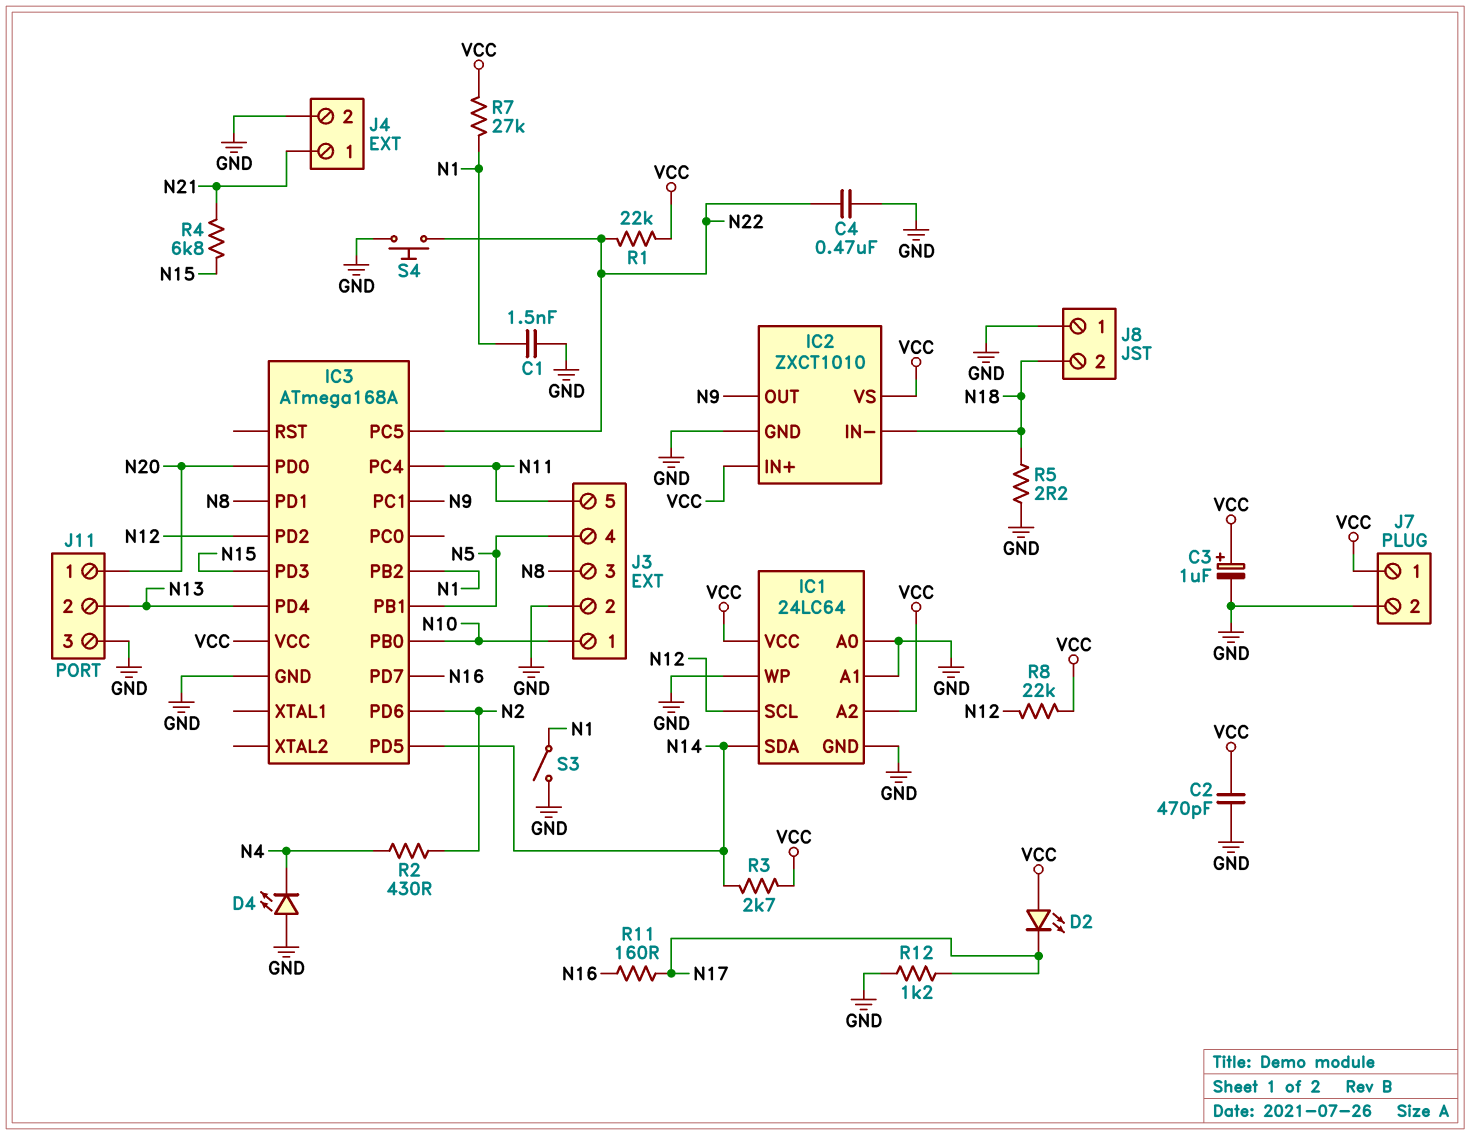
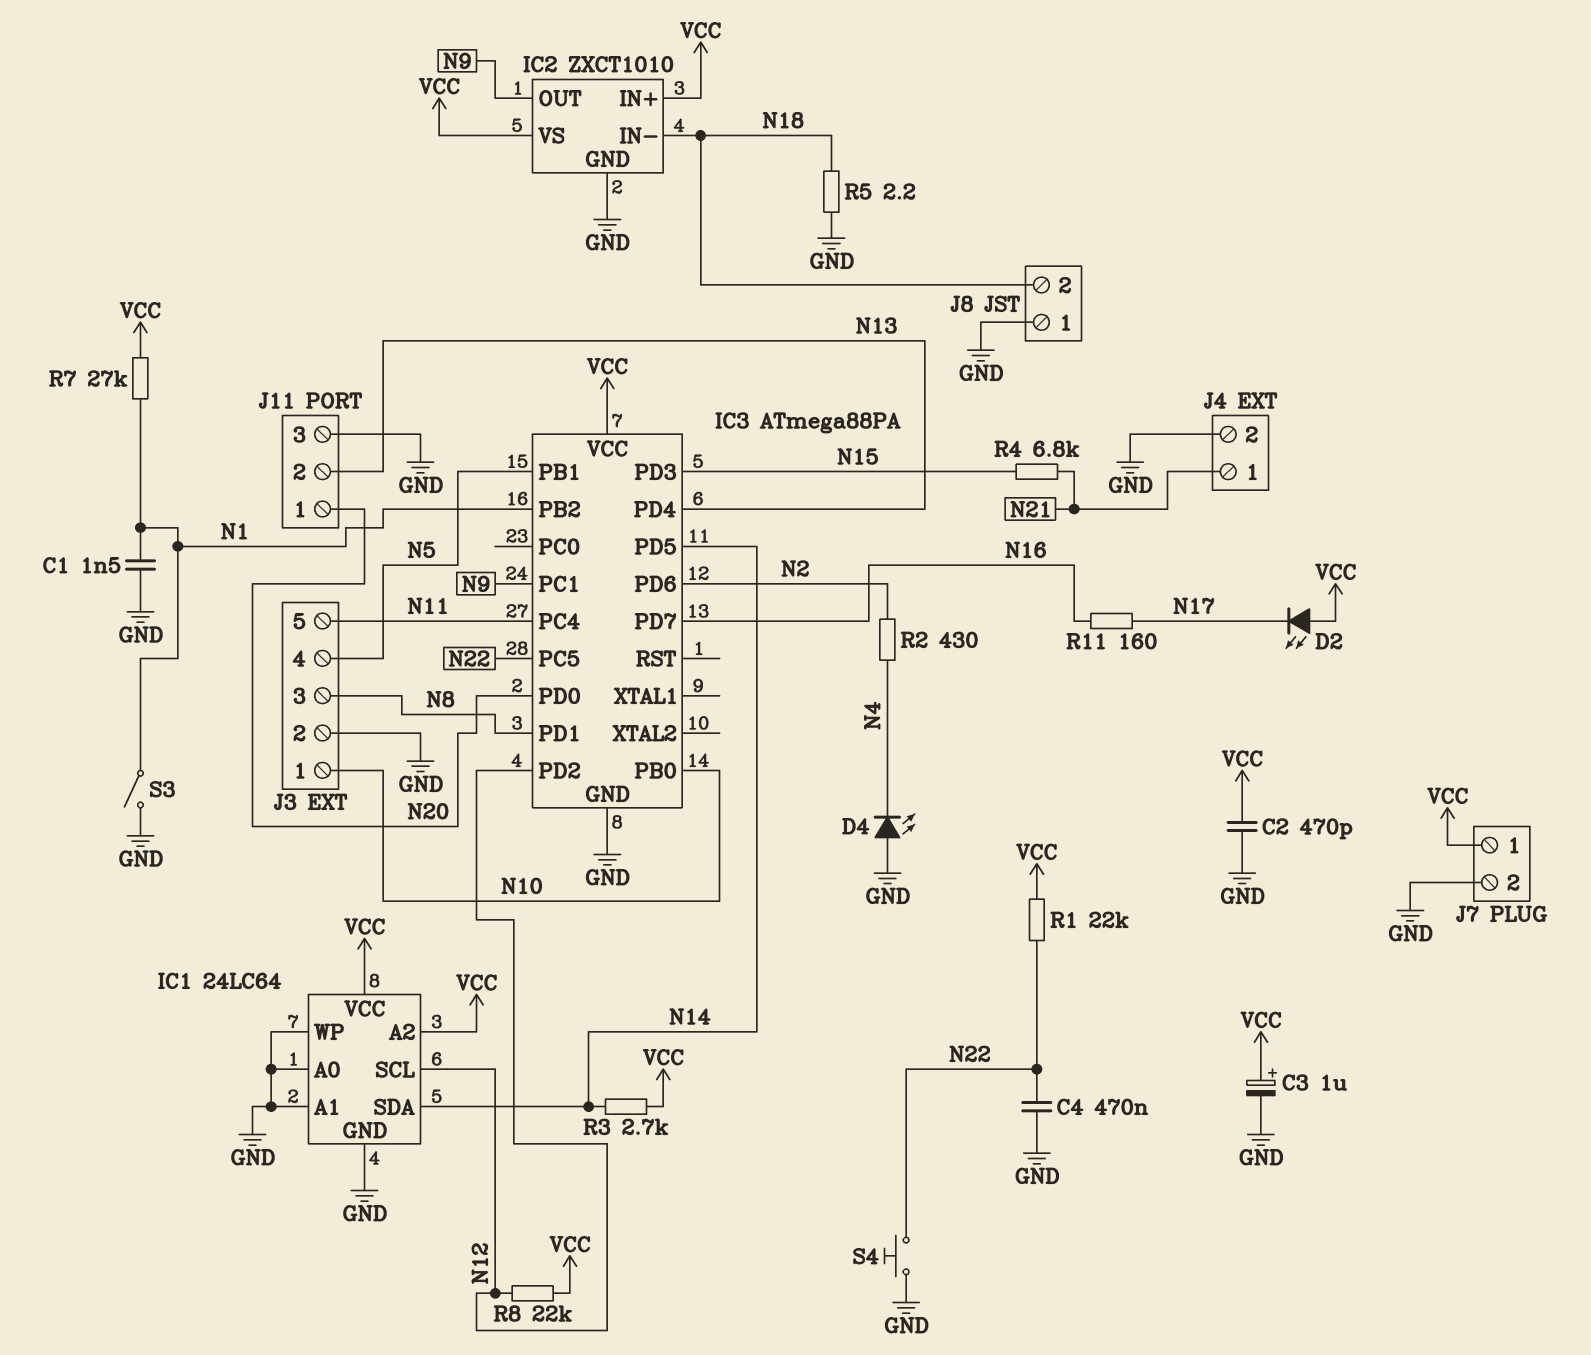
IC3: ATmega168A -> ATmega88PA
R12: 1.2k (GND, N17) -> none

